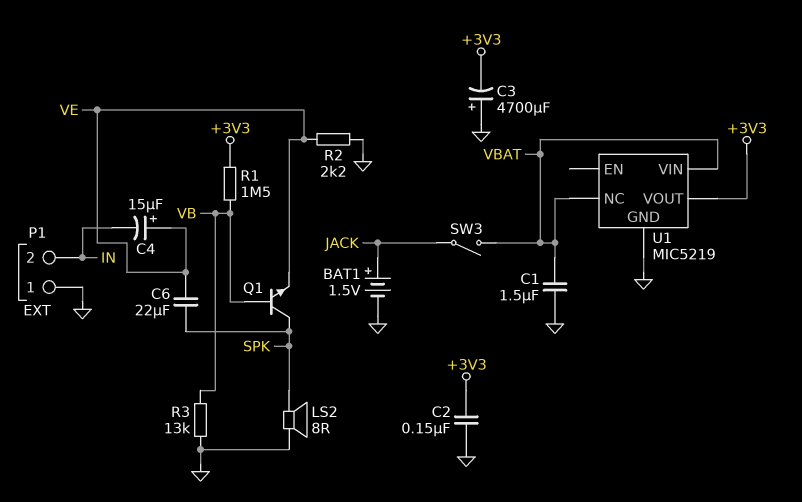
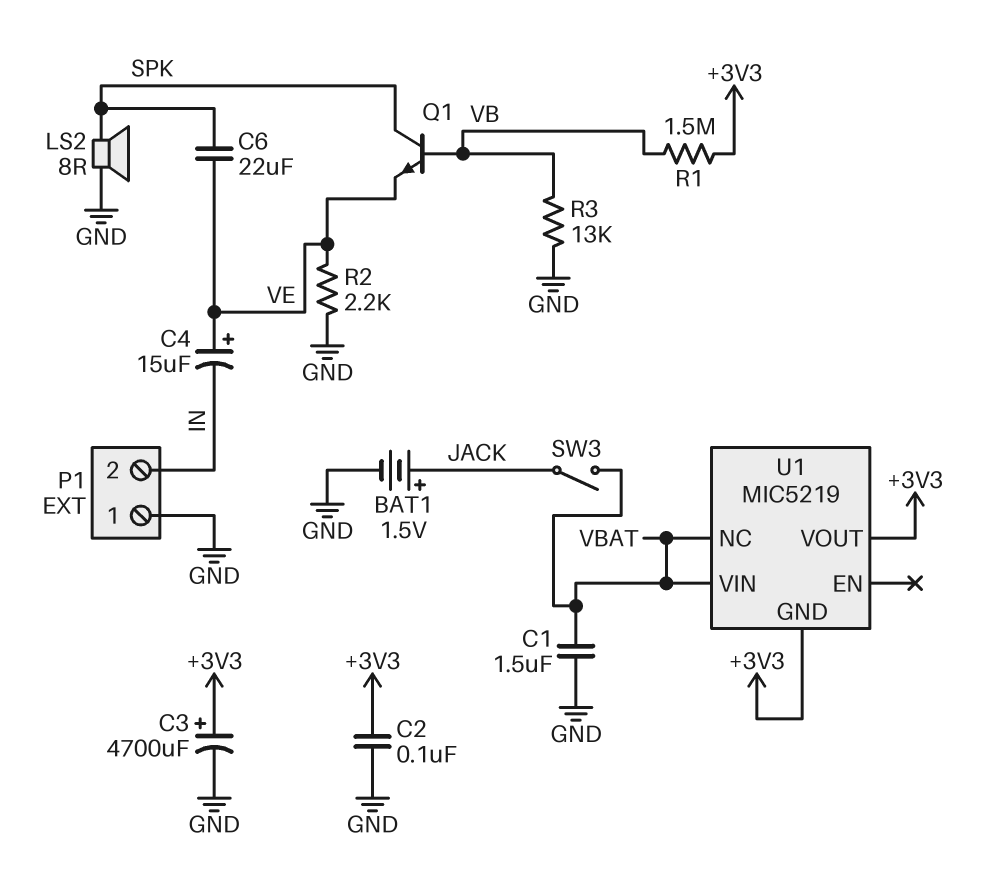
C2: 150nF (+3V3, GND) -> 100nF (+3V3, GND)
C3: 4700uF (plus GND, minus +3V3) -> 4700uF (plus +3V3, minus GND)
U1 pin GND: GND -> +3V3

